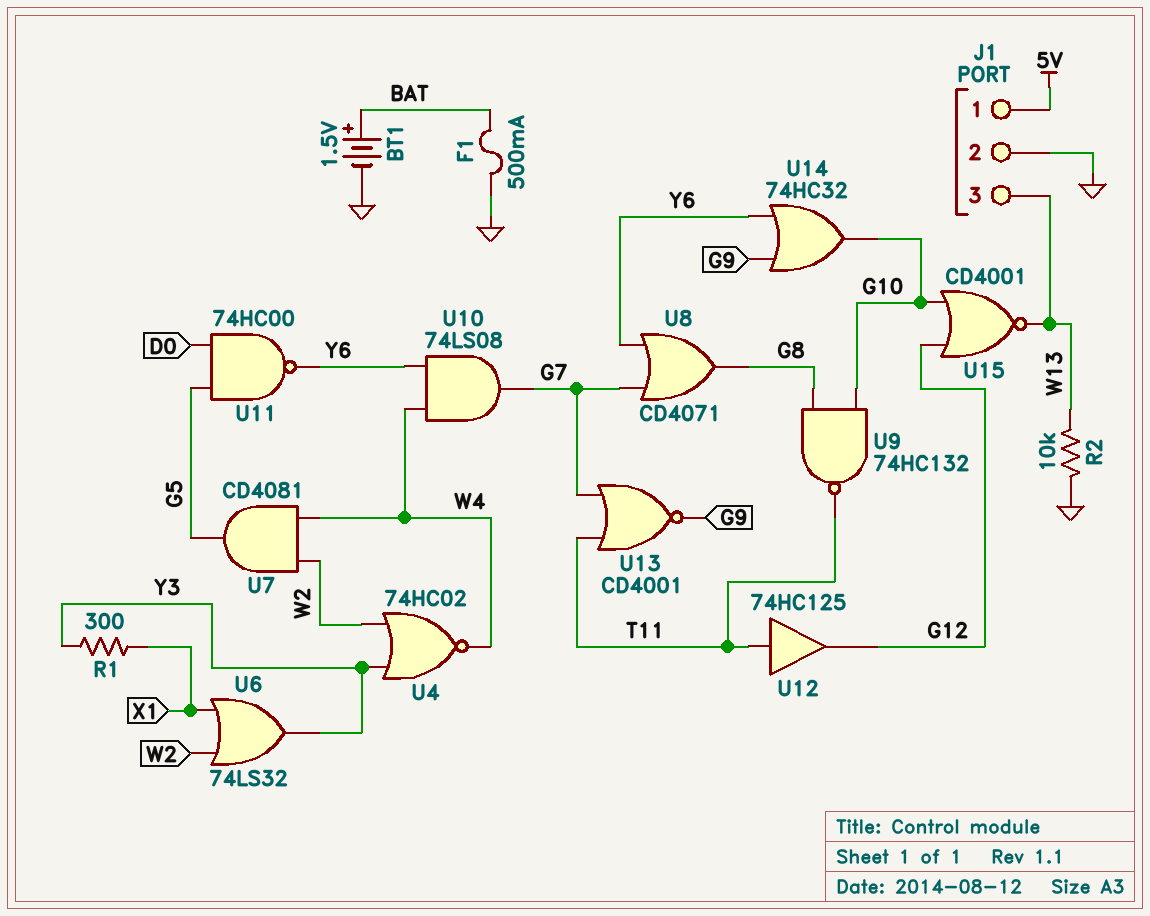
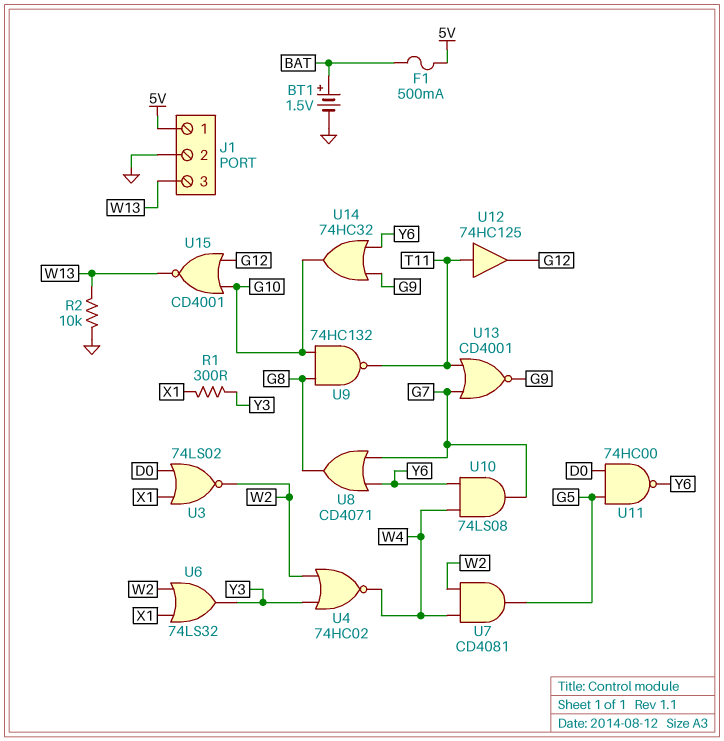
F1: 500mA (BAT, GND) -> 500mA (5V, BAT)
U3: none -> NOR 74LS02 (in D0, in X1, out W2)

